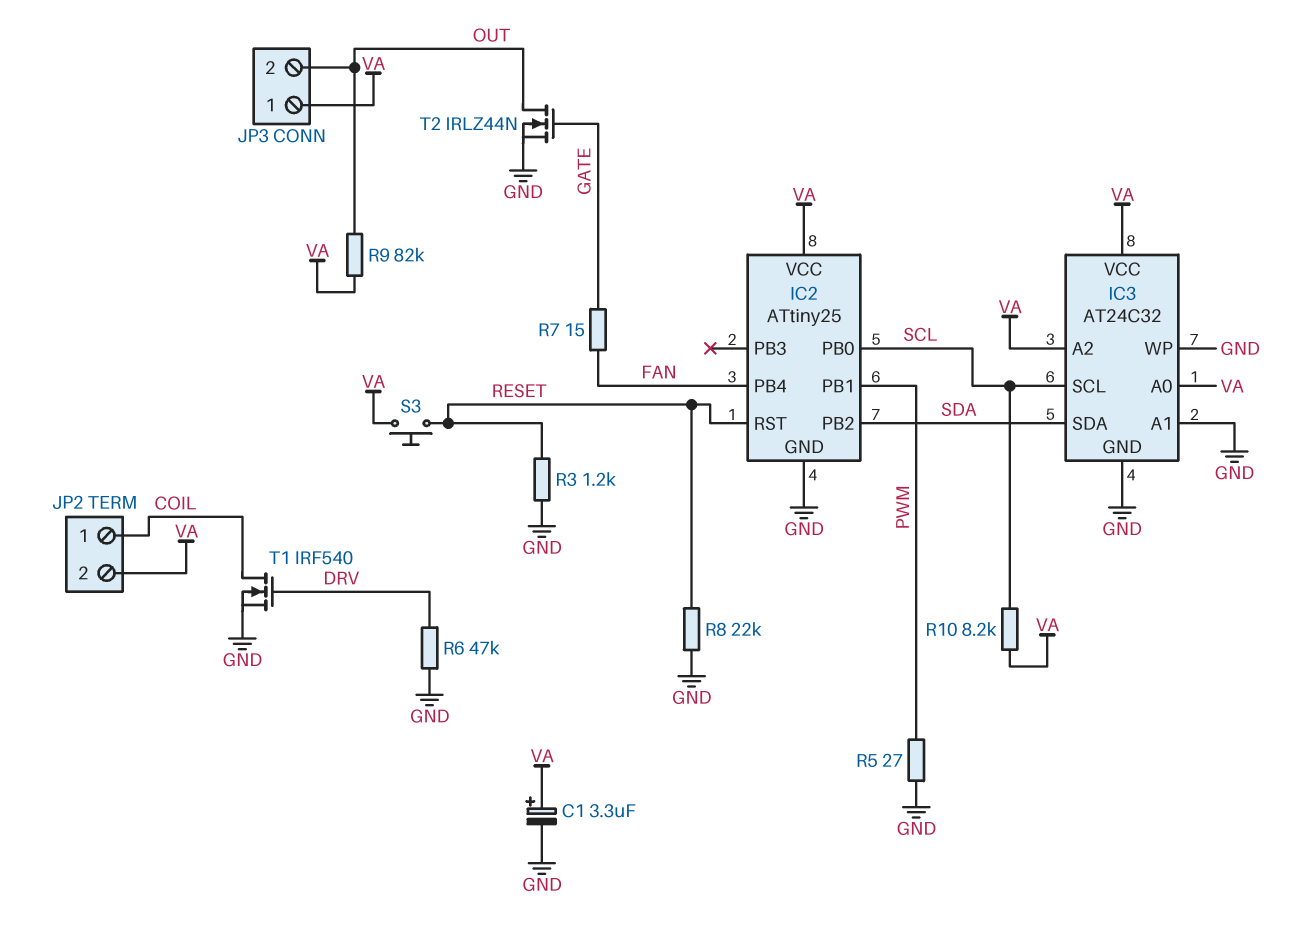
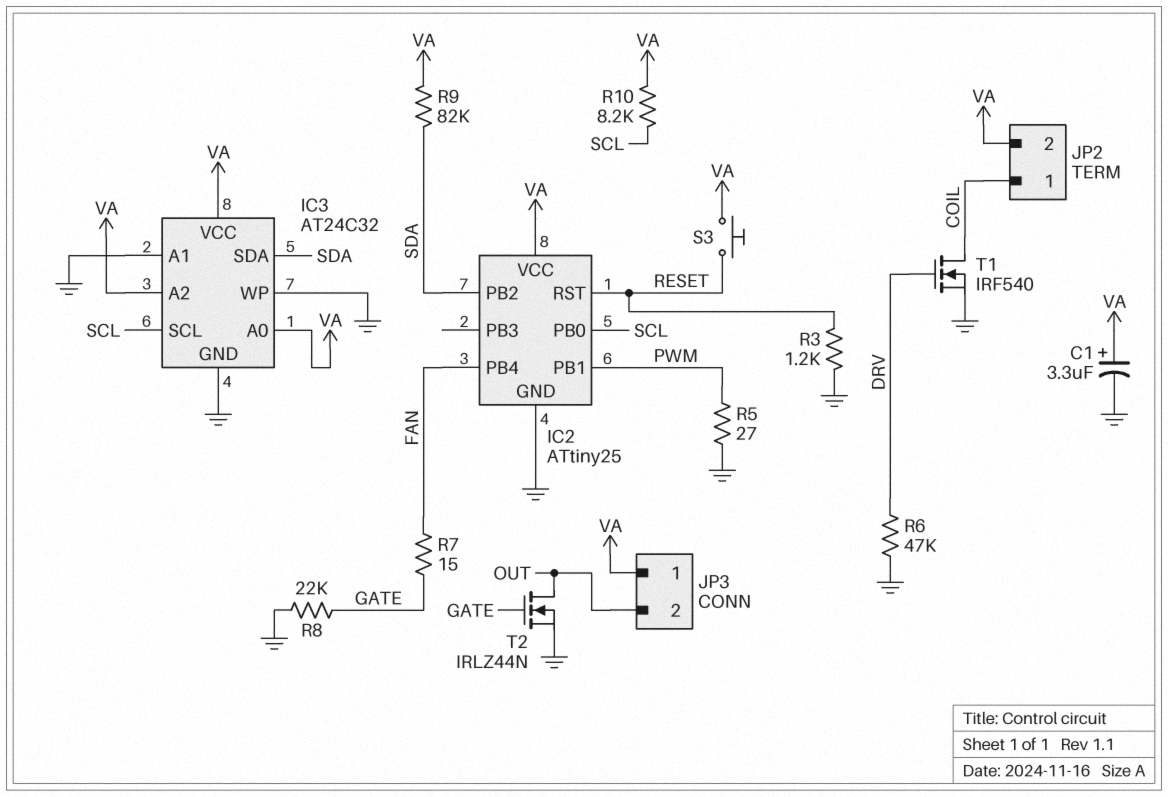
R8: 22k (GND, RESET) -> 22k (GATE, GND)
R9: 82k (OUT, VA) -> 82k (SDA, VA)

